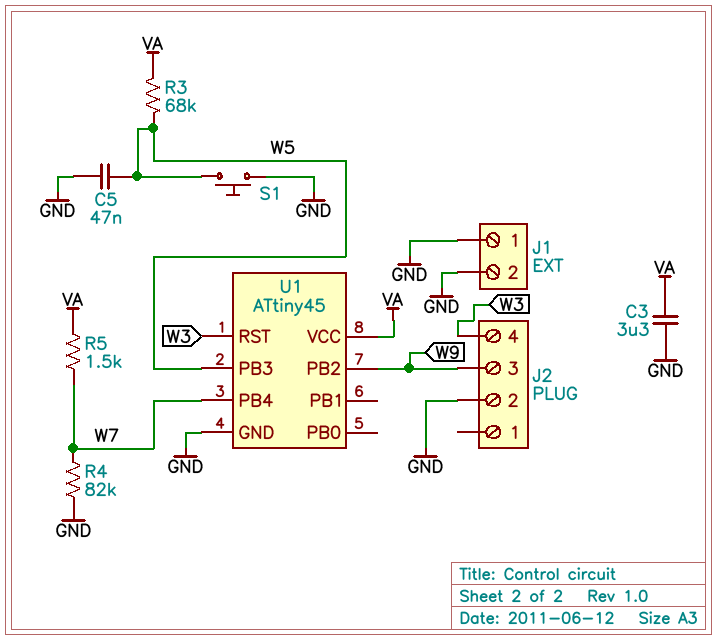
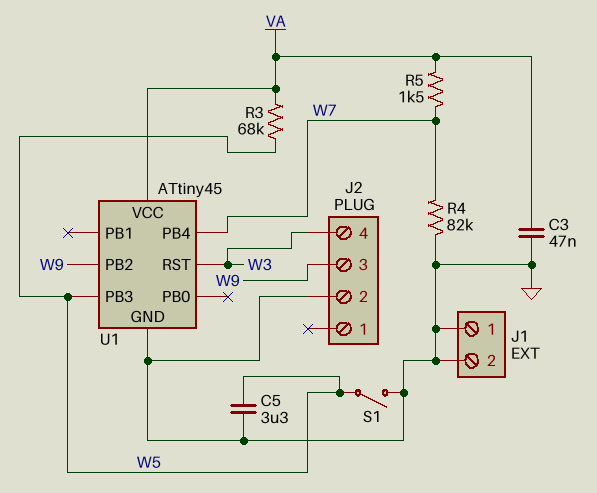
C3: 3.3uF (GND, VA) -> 47nF (GND, VA)
C5: 47nF (GND, W5) -> 3.3uF (GND, W5)
S1: button (GND, W5) -> switch (GND, W5)

